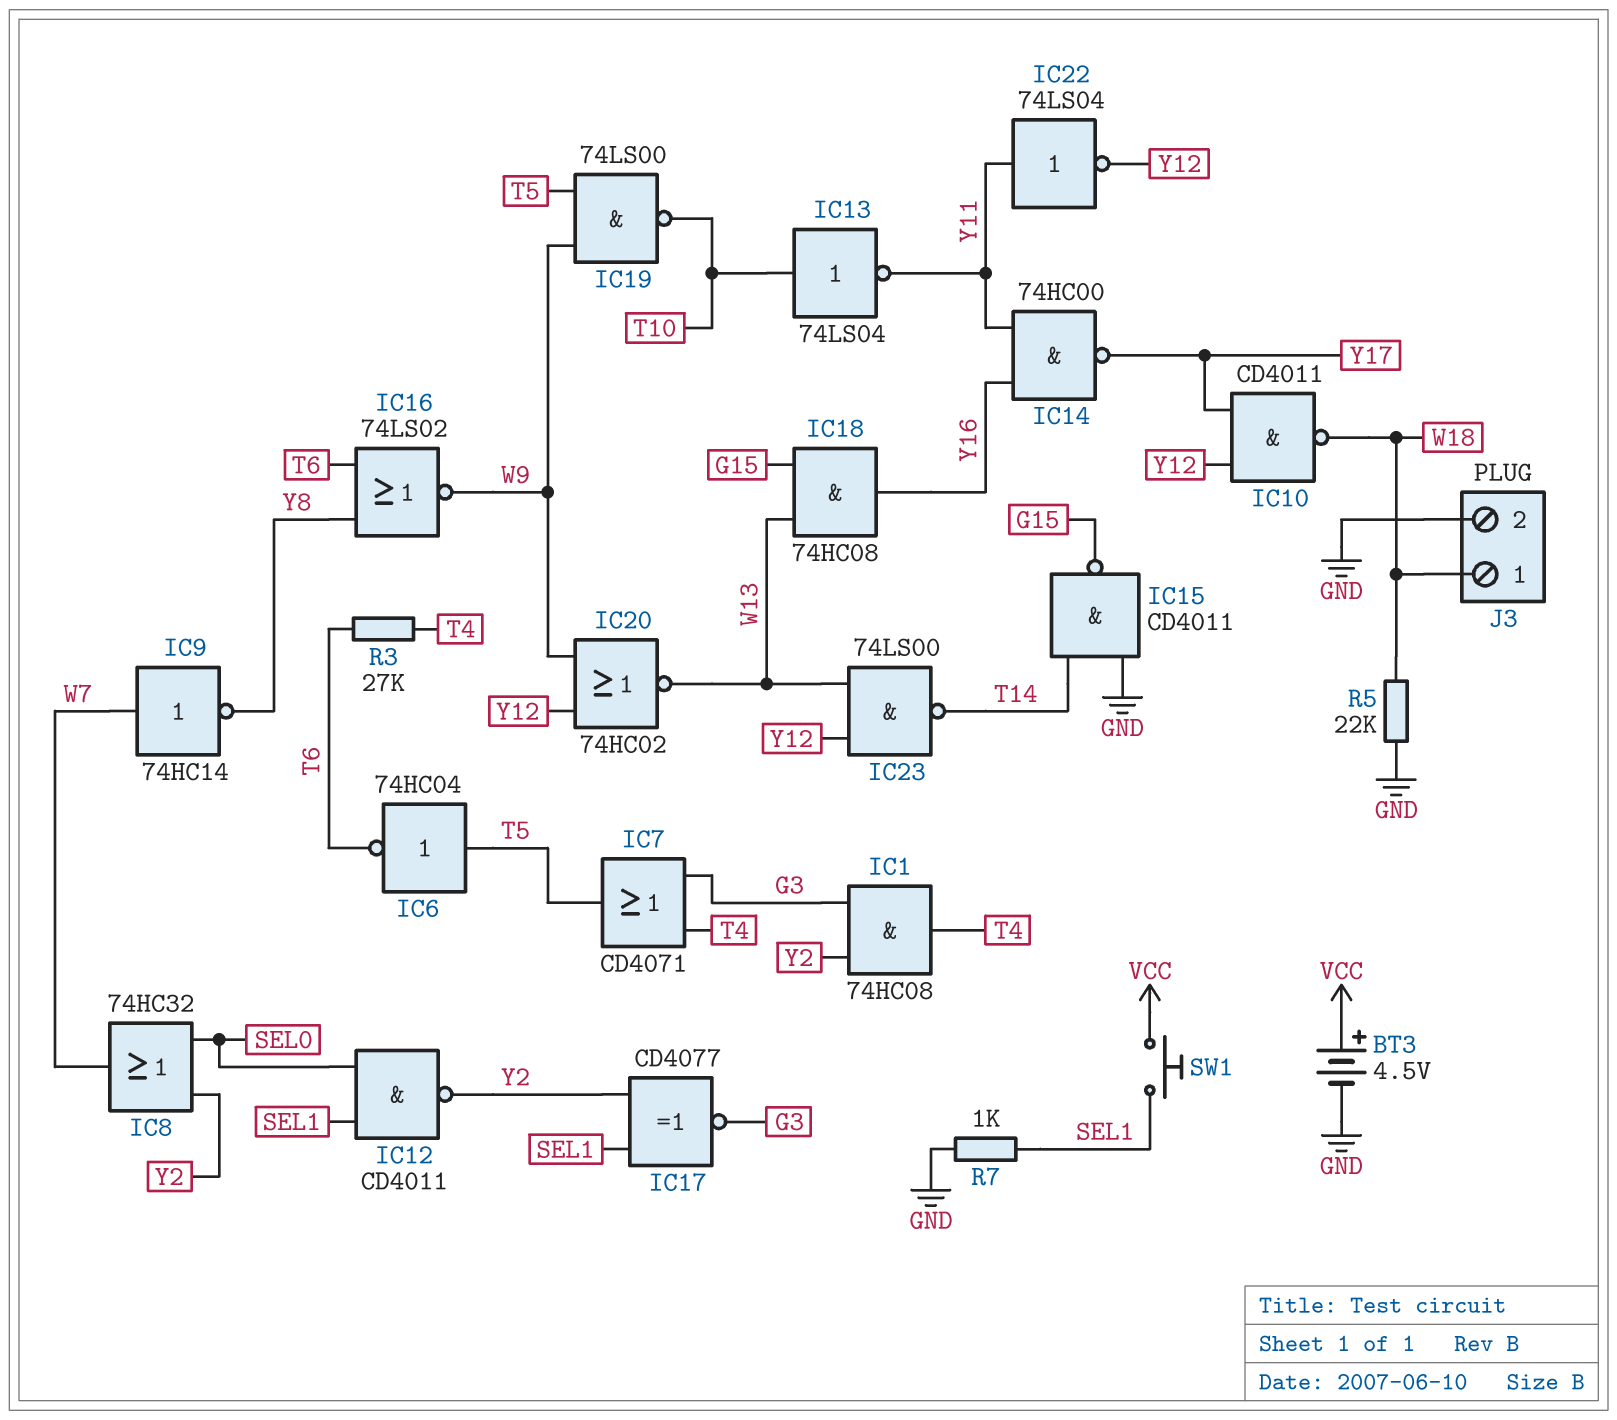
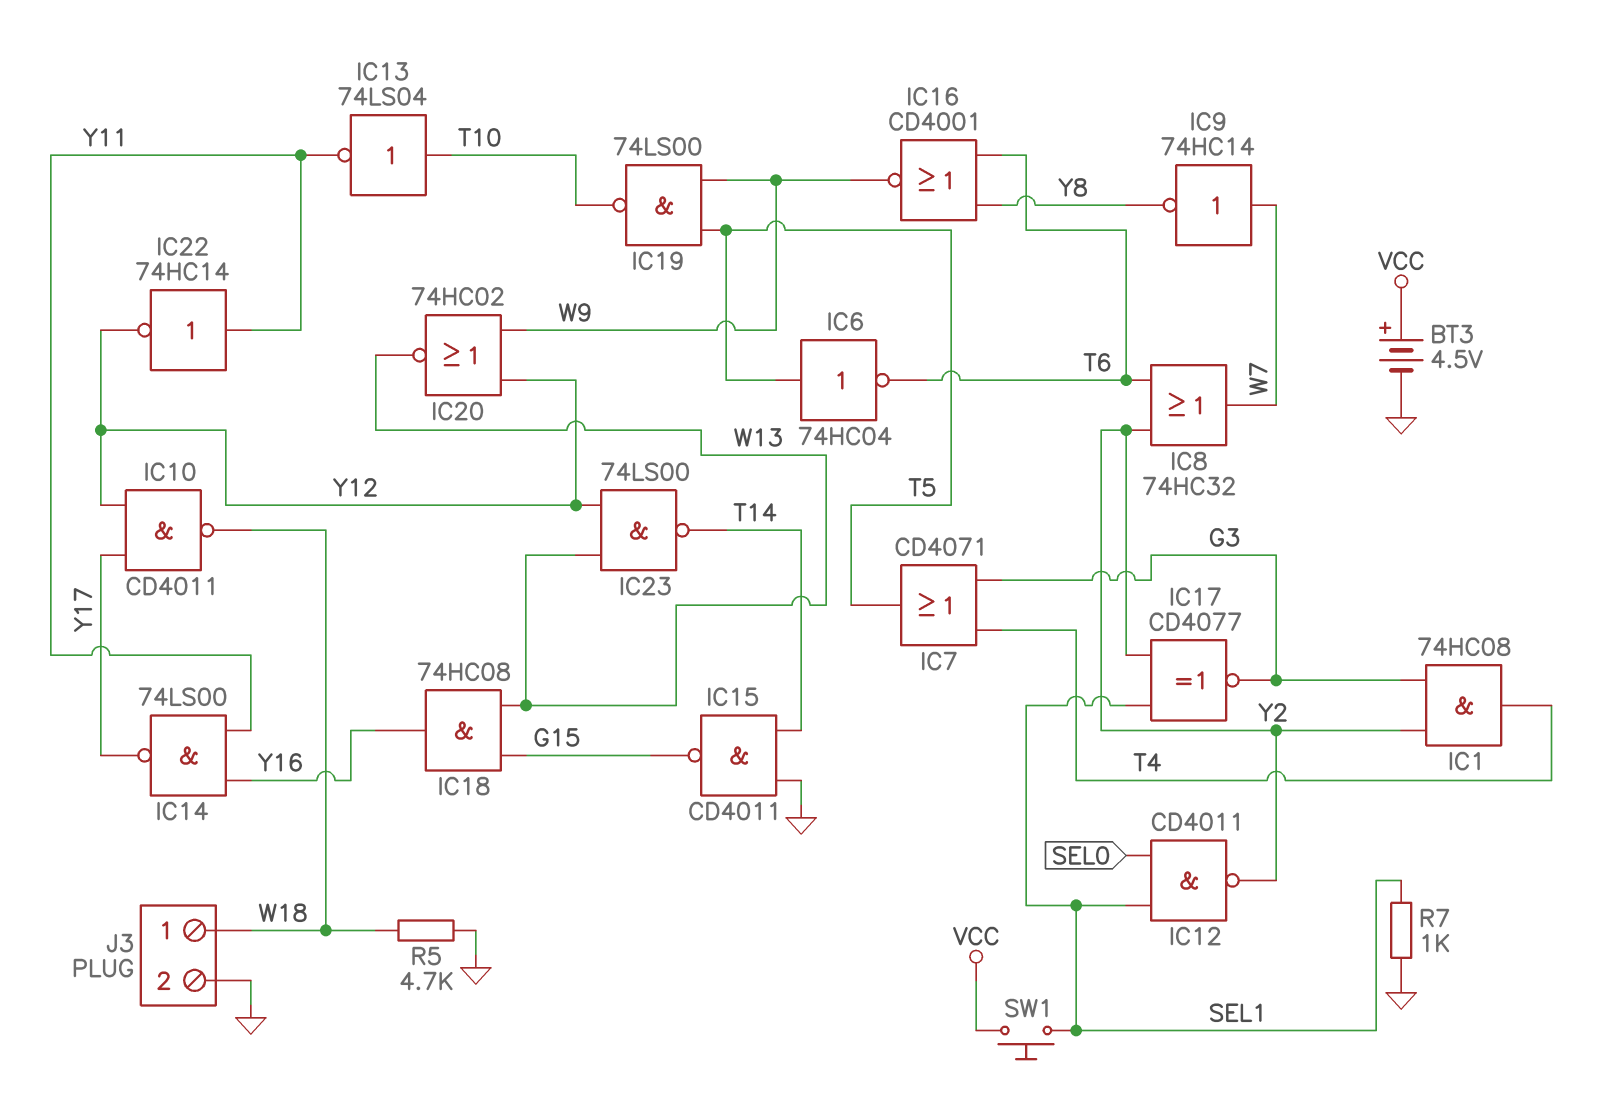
IC8: OR 74HC32 (in SEL0, in Y2, out W7) -> OR 74HC32 (in T6, in Y2, out W7)
IC14: NAND 74HC00 (in Y11, in Y16, out Y17) -> NAND 74LS00 (in Y11, in Y16, out Y17)
IC16: NOR 74LS02 (in T6, in Y8, out W9) -> NOR CD4001 (in T6, in Y8, out W9)
IC22: NOT 74LS04 (in Y11, out Y12) -> NOT 74HC14 (in Y11, out Y12)
R3: 27k (T4, T6) -> none
R5: 22k (GND, W18) -> 4.7k (GND, W18)

